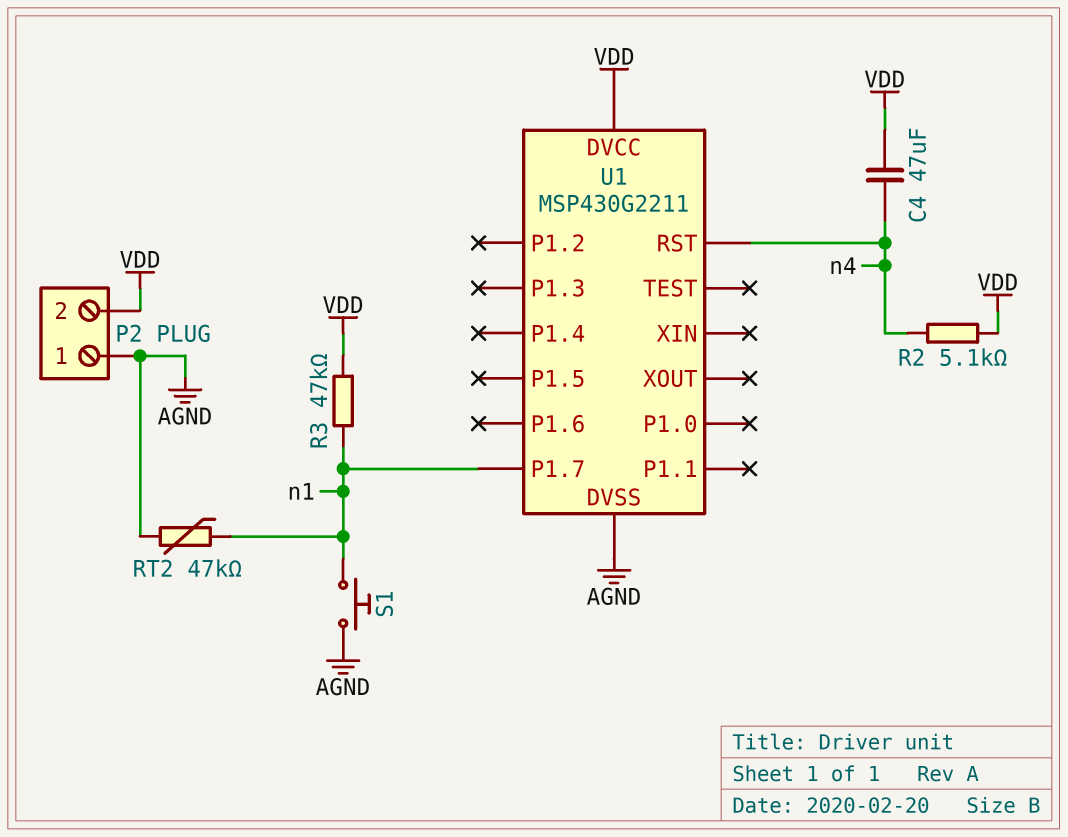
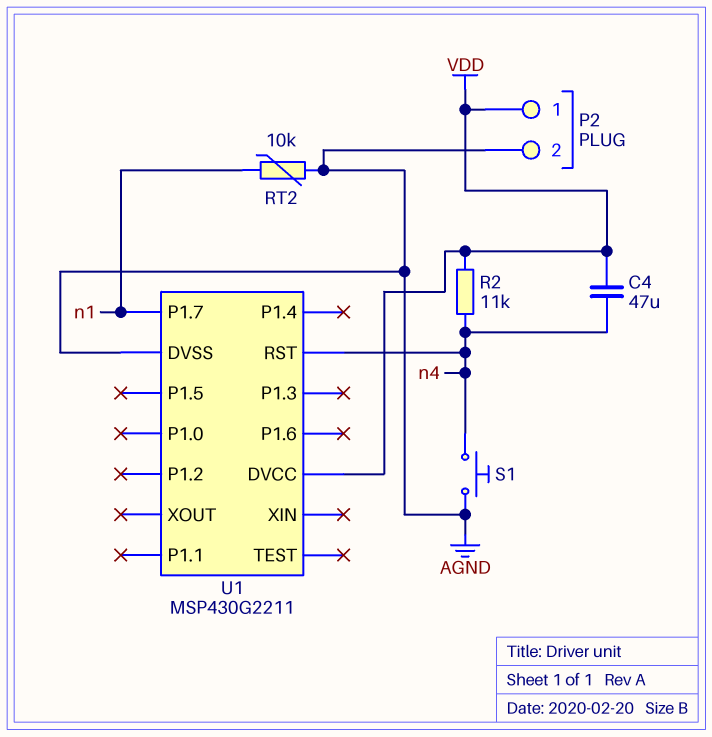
P2 pin 1: AGND -> VDD
P2 pin 2: VDD -> AGND
R2: 5.1k (VDD, n4) -> 11k (VDD, n4)
R3: 47k (VDD, n1) -> none
RT2: 47k (AGND, n1) -> 10k (AGND, n1)
S1: button (AGND, n1) -> button (AGND, n4)

